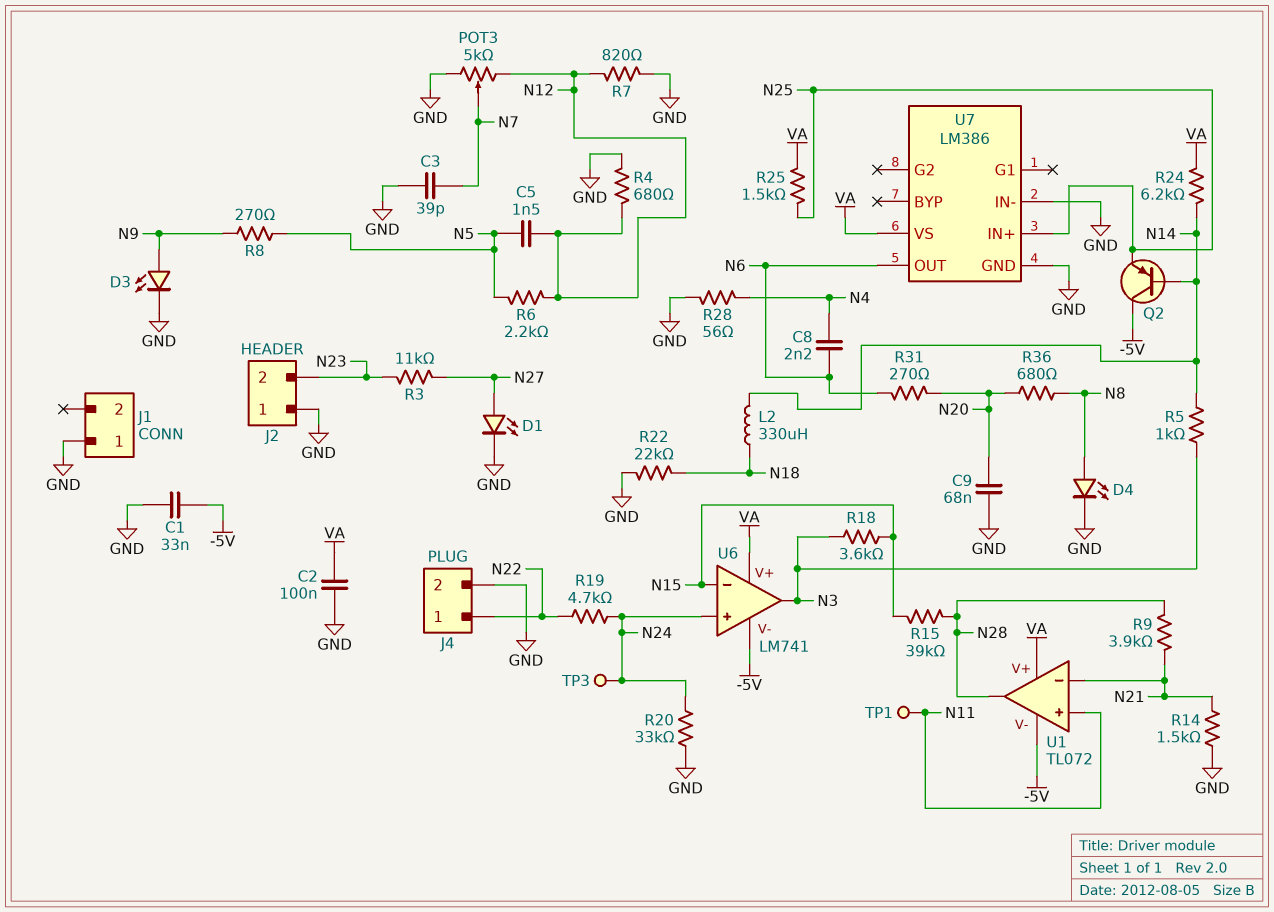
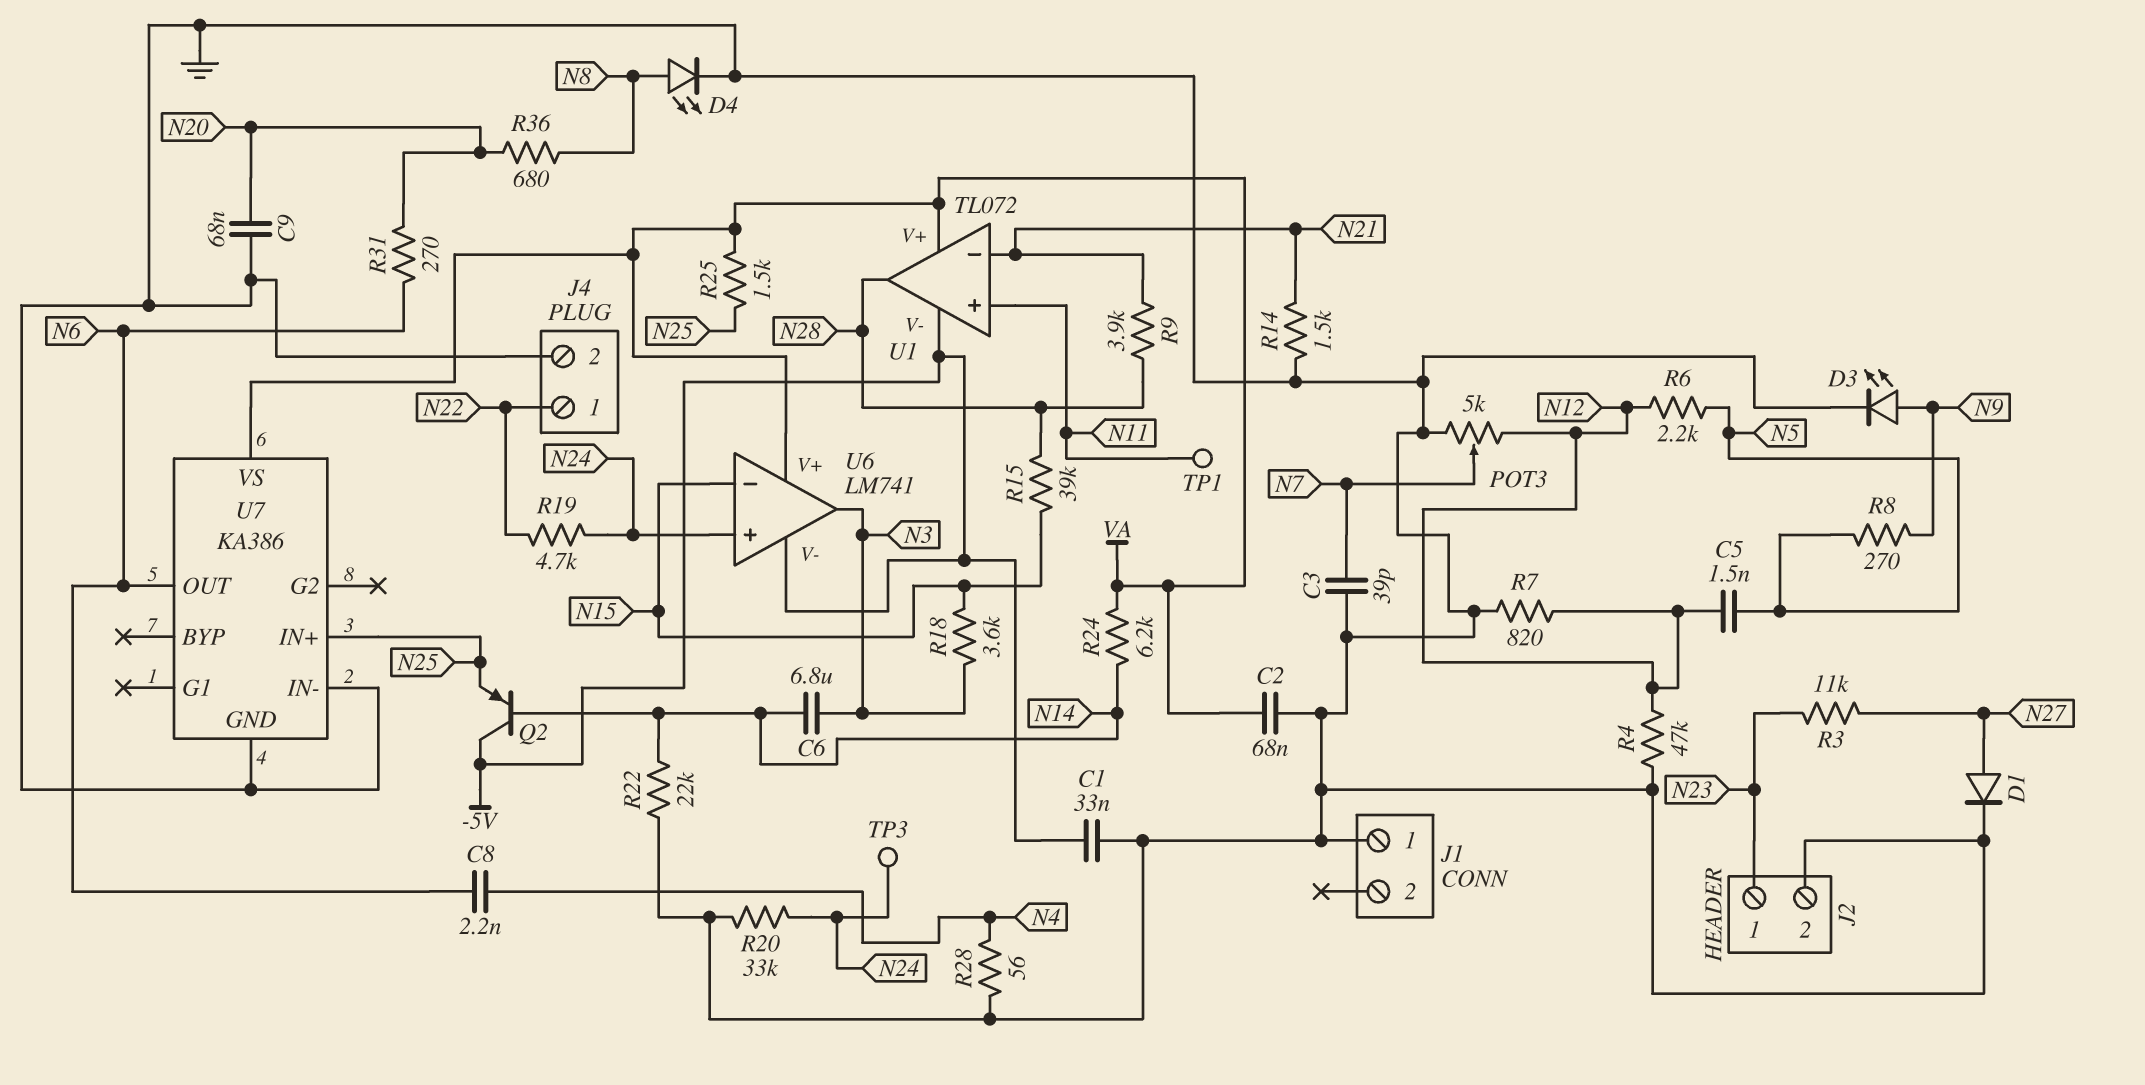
C2: 100nF (GND, VA) -> 68nF (GND, VA)
C6: none -> 6.8uF (N3, N14)
D1: LED (A N27, K GND) -> diode (A N27, K GND)
J2 pin 1: GND -> N23
J2 pin 2: N23 -> GND
L2: 330uH (N14, N18) -> none
R4: 680 (GND, N12) -> 47k (GND, N12)
R5: 1k (N3, N14) -> none
R22: 22k (GND, N18) -> 22k (GND, N14)
U7: LM386 -> KA386

